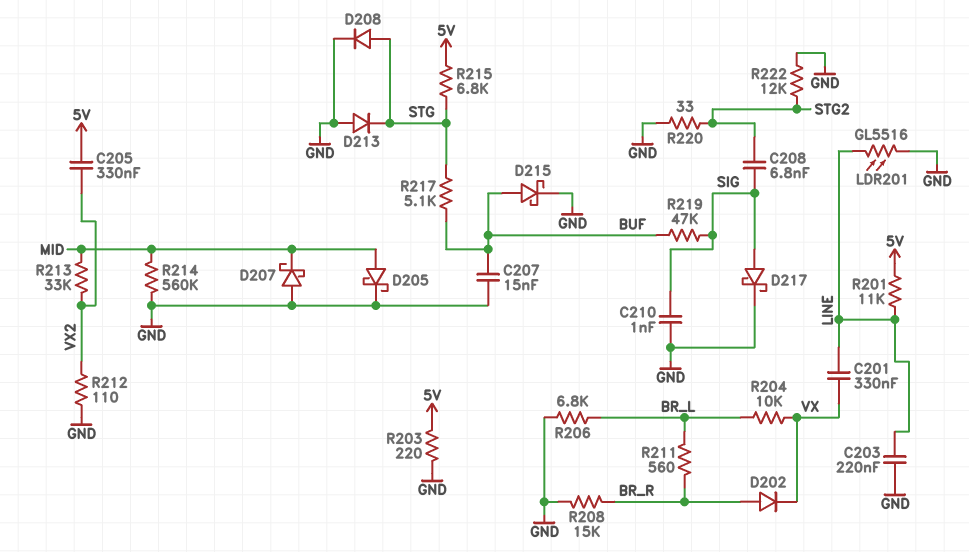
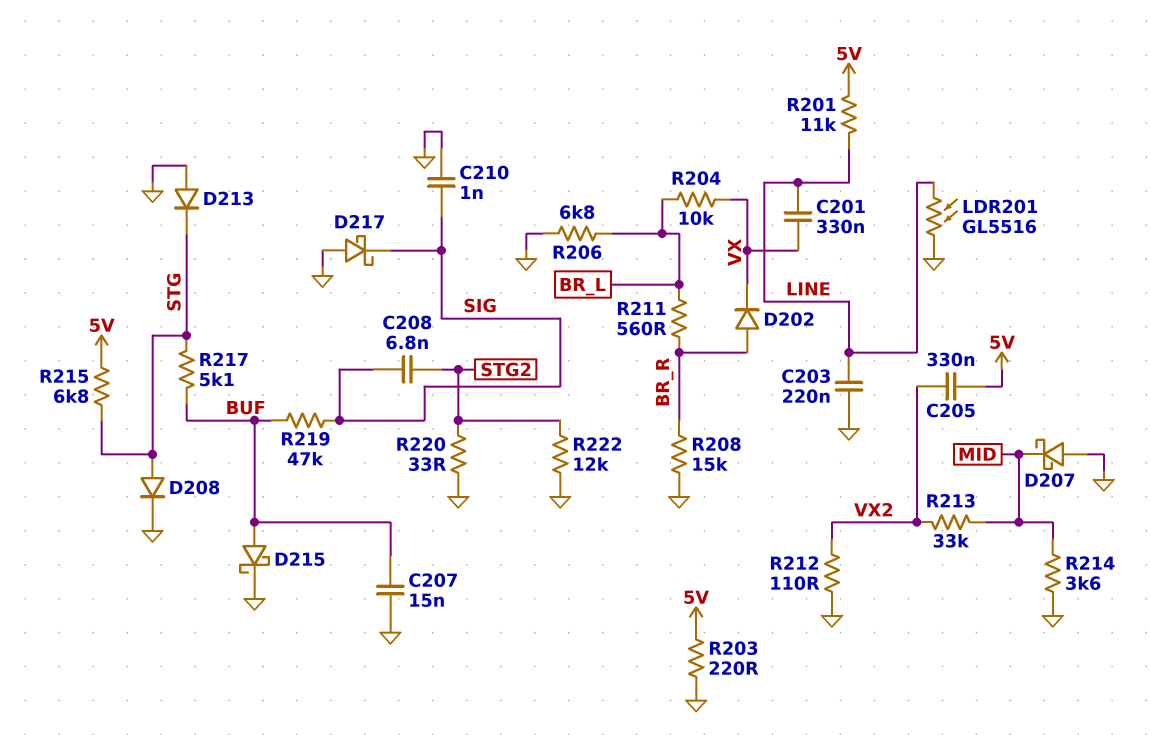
D205: schottky (A MID, K GND) -> none
D217: schottky (A SIG, K GND) -> schottky (A GND, K SIG)
R214: 560k (GND, MID) -> 3.6k (GND, MID)

